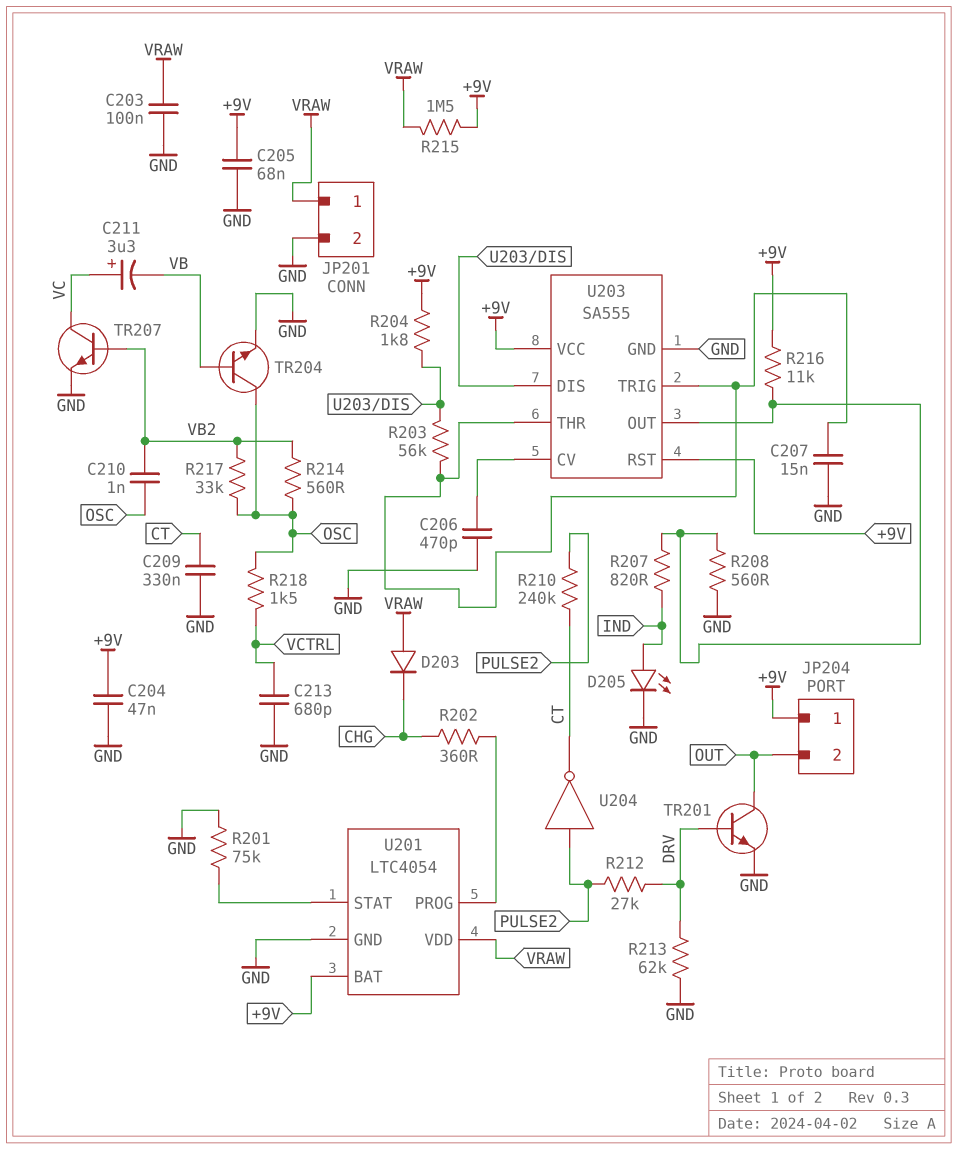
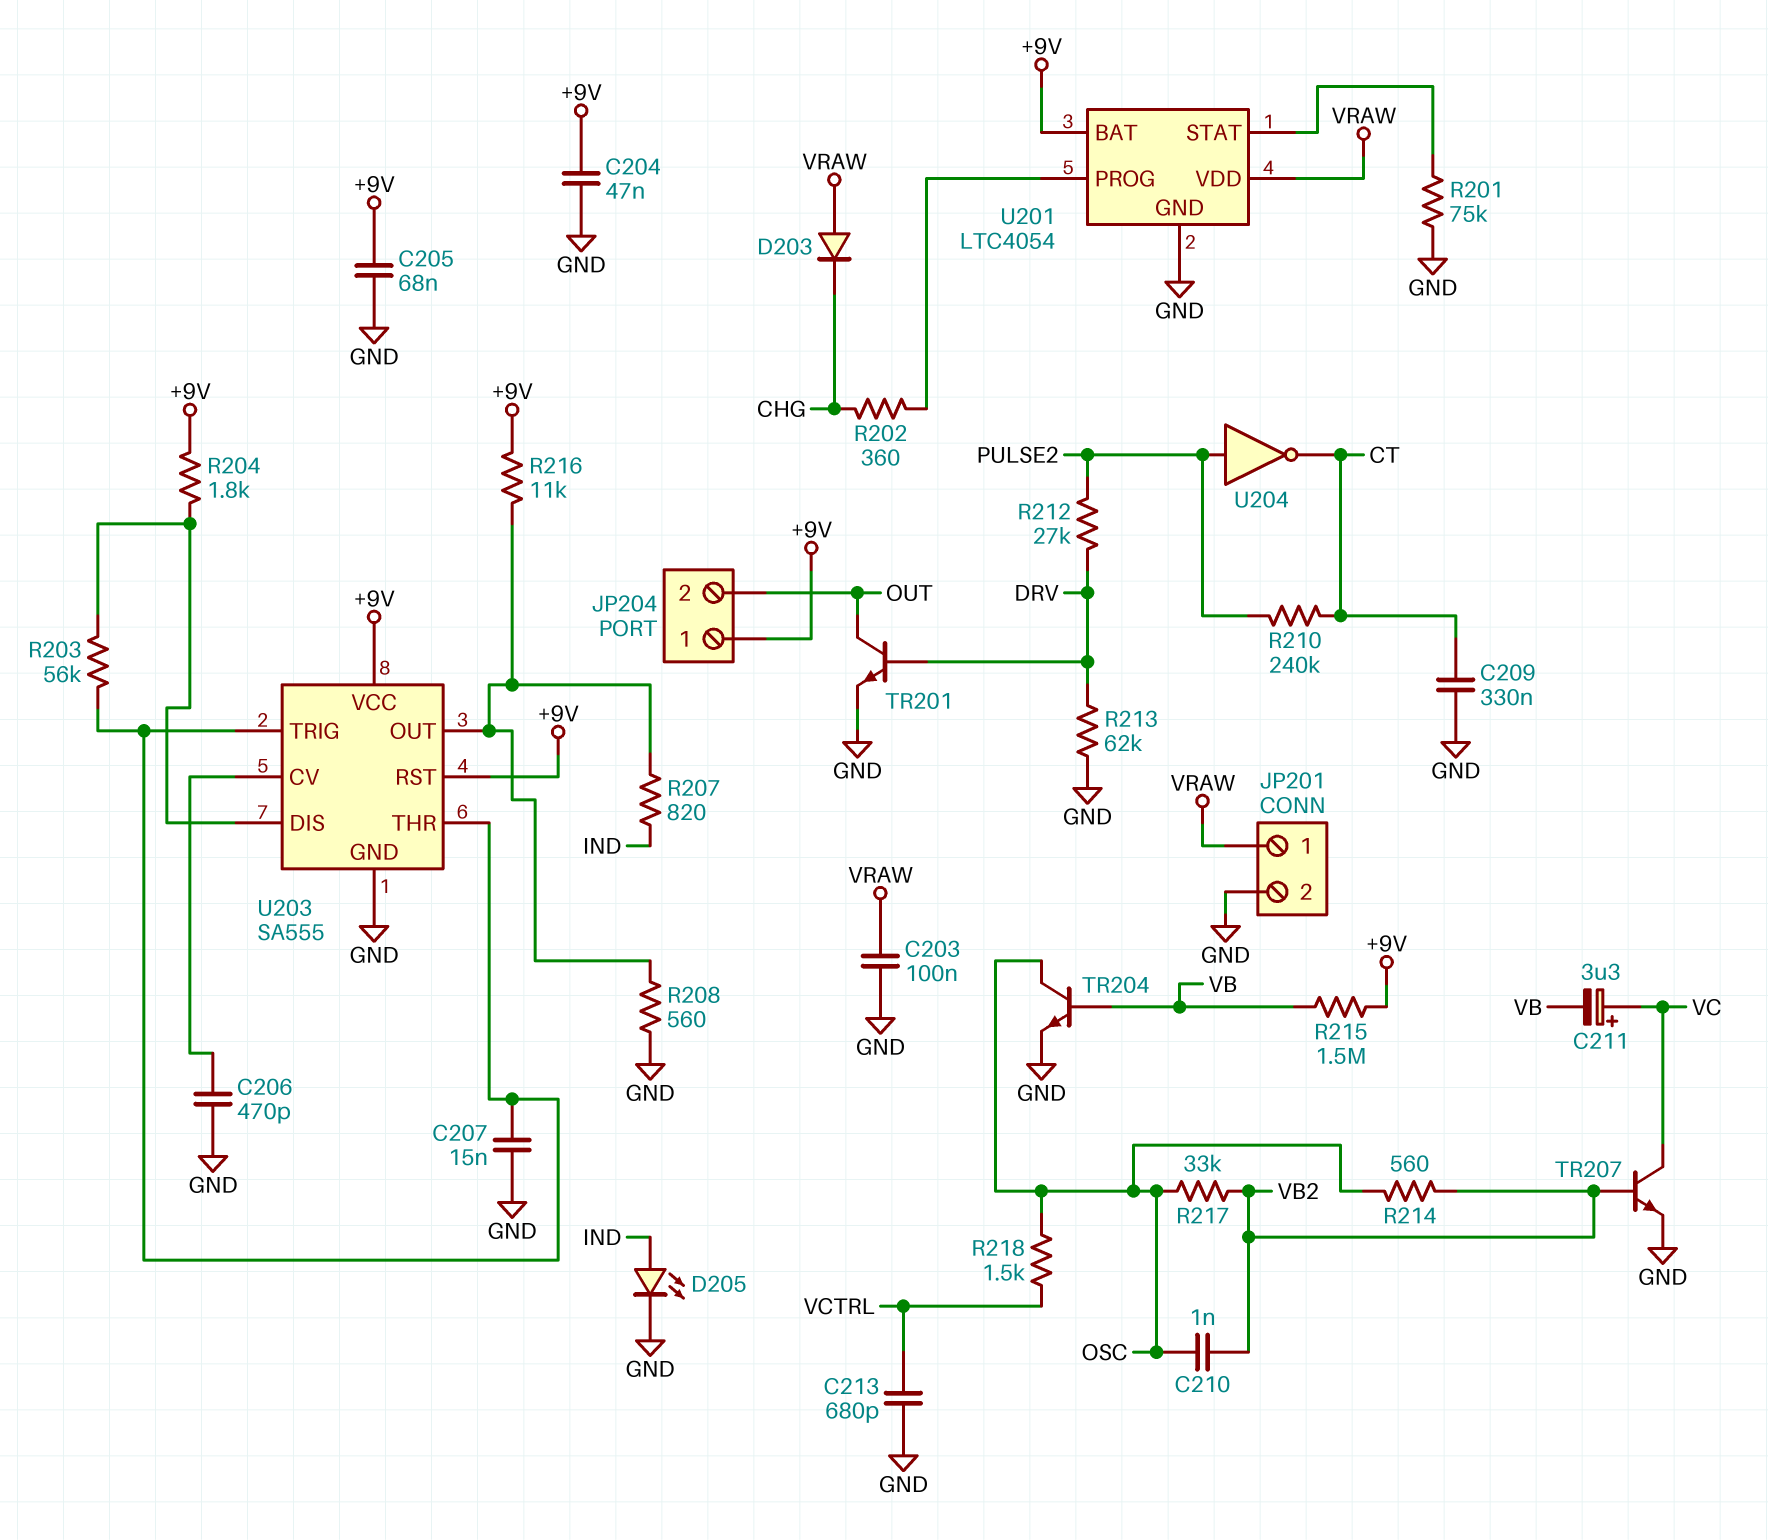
R215: 1.5M (+9V, VRAW) -> 1.5M (+9V, VB)

